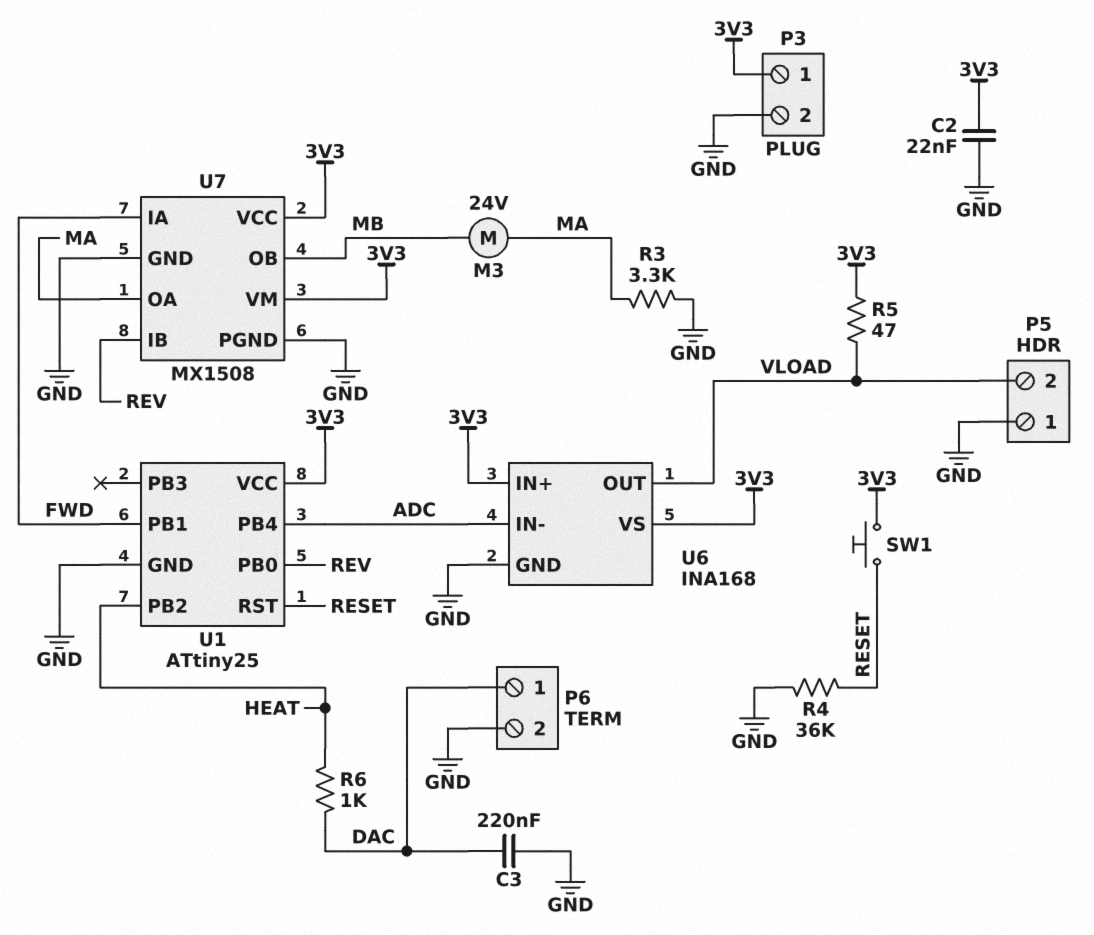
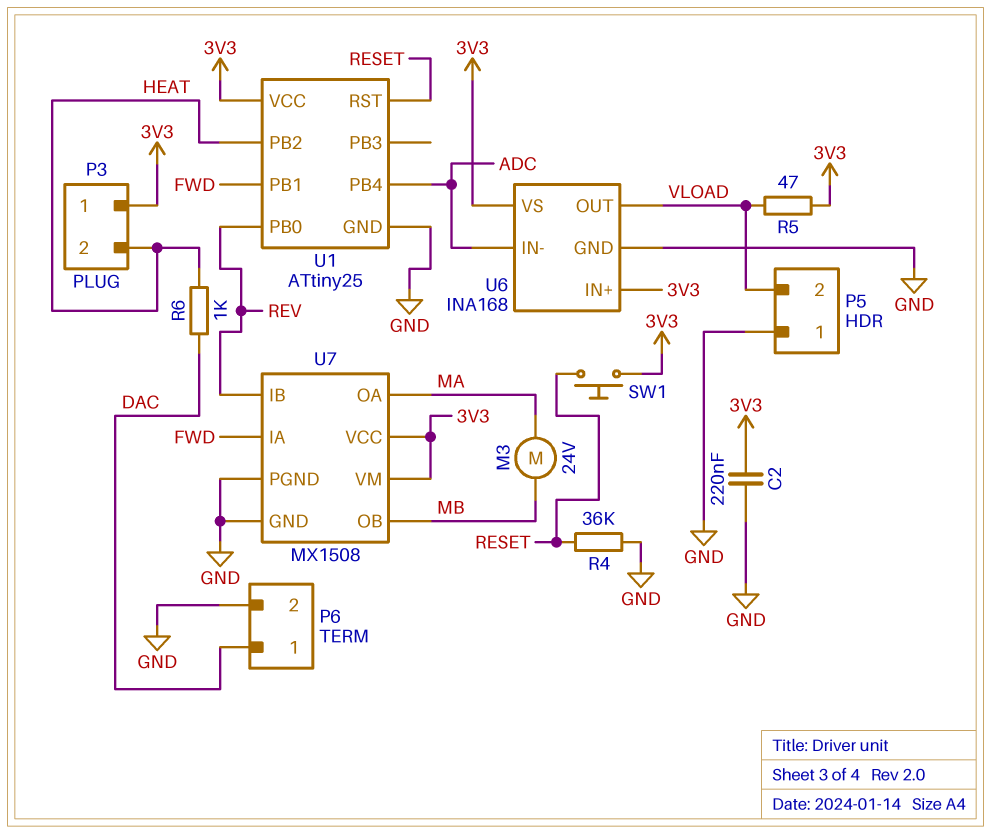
C2: 22nF (3V3, GND) -> 220nF (3V3, GND)
C3: 220nF (DAC, GND) -> none
P3 pin 2: GND -> HEAT
R3: 3.3k (GND, MA) -> none

